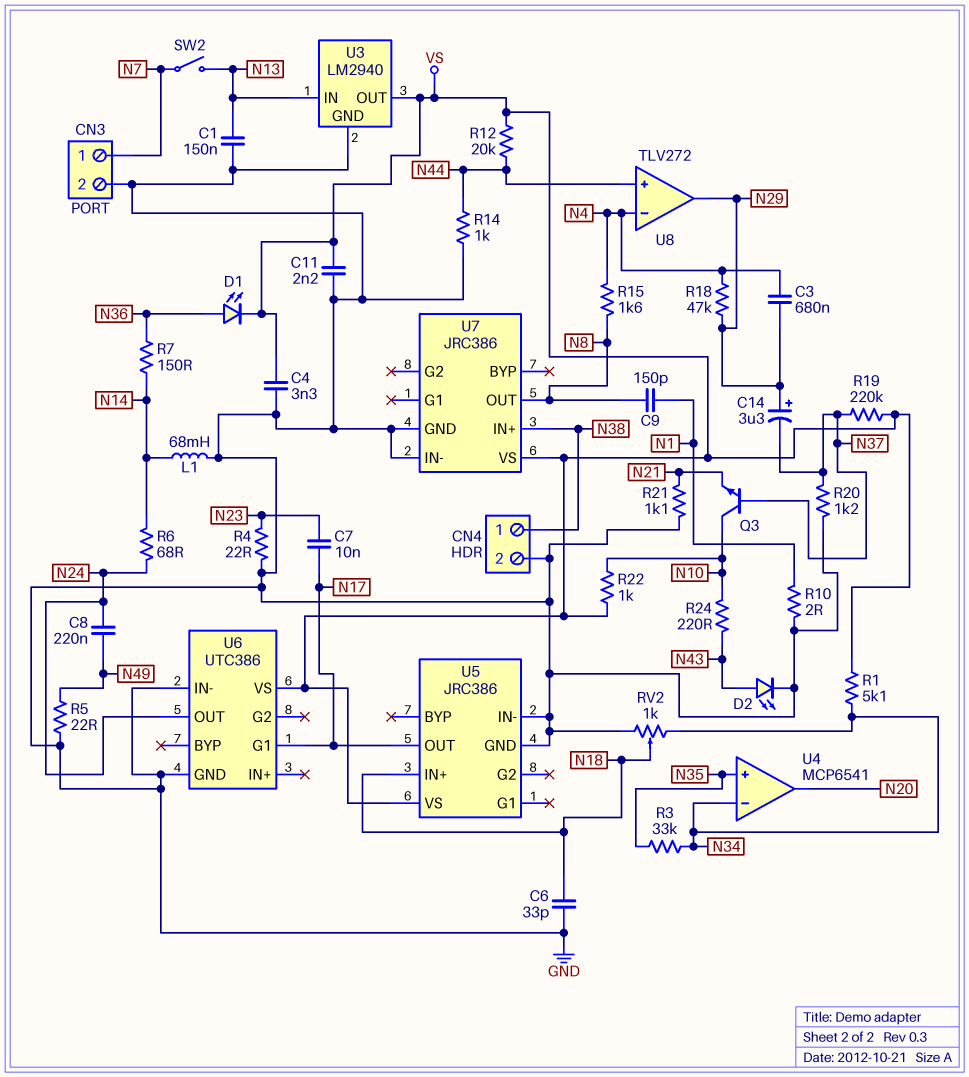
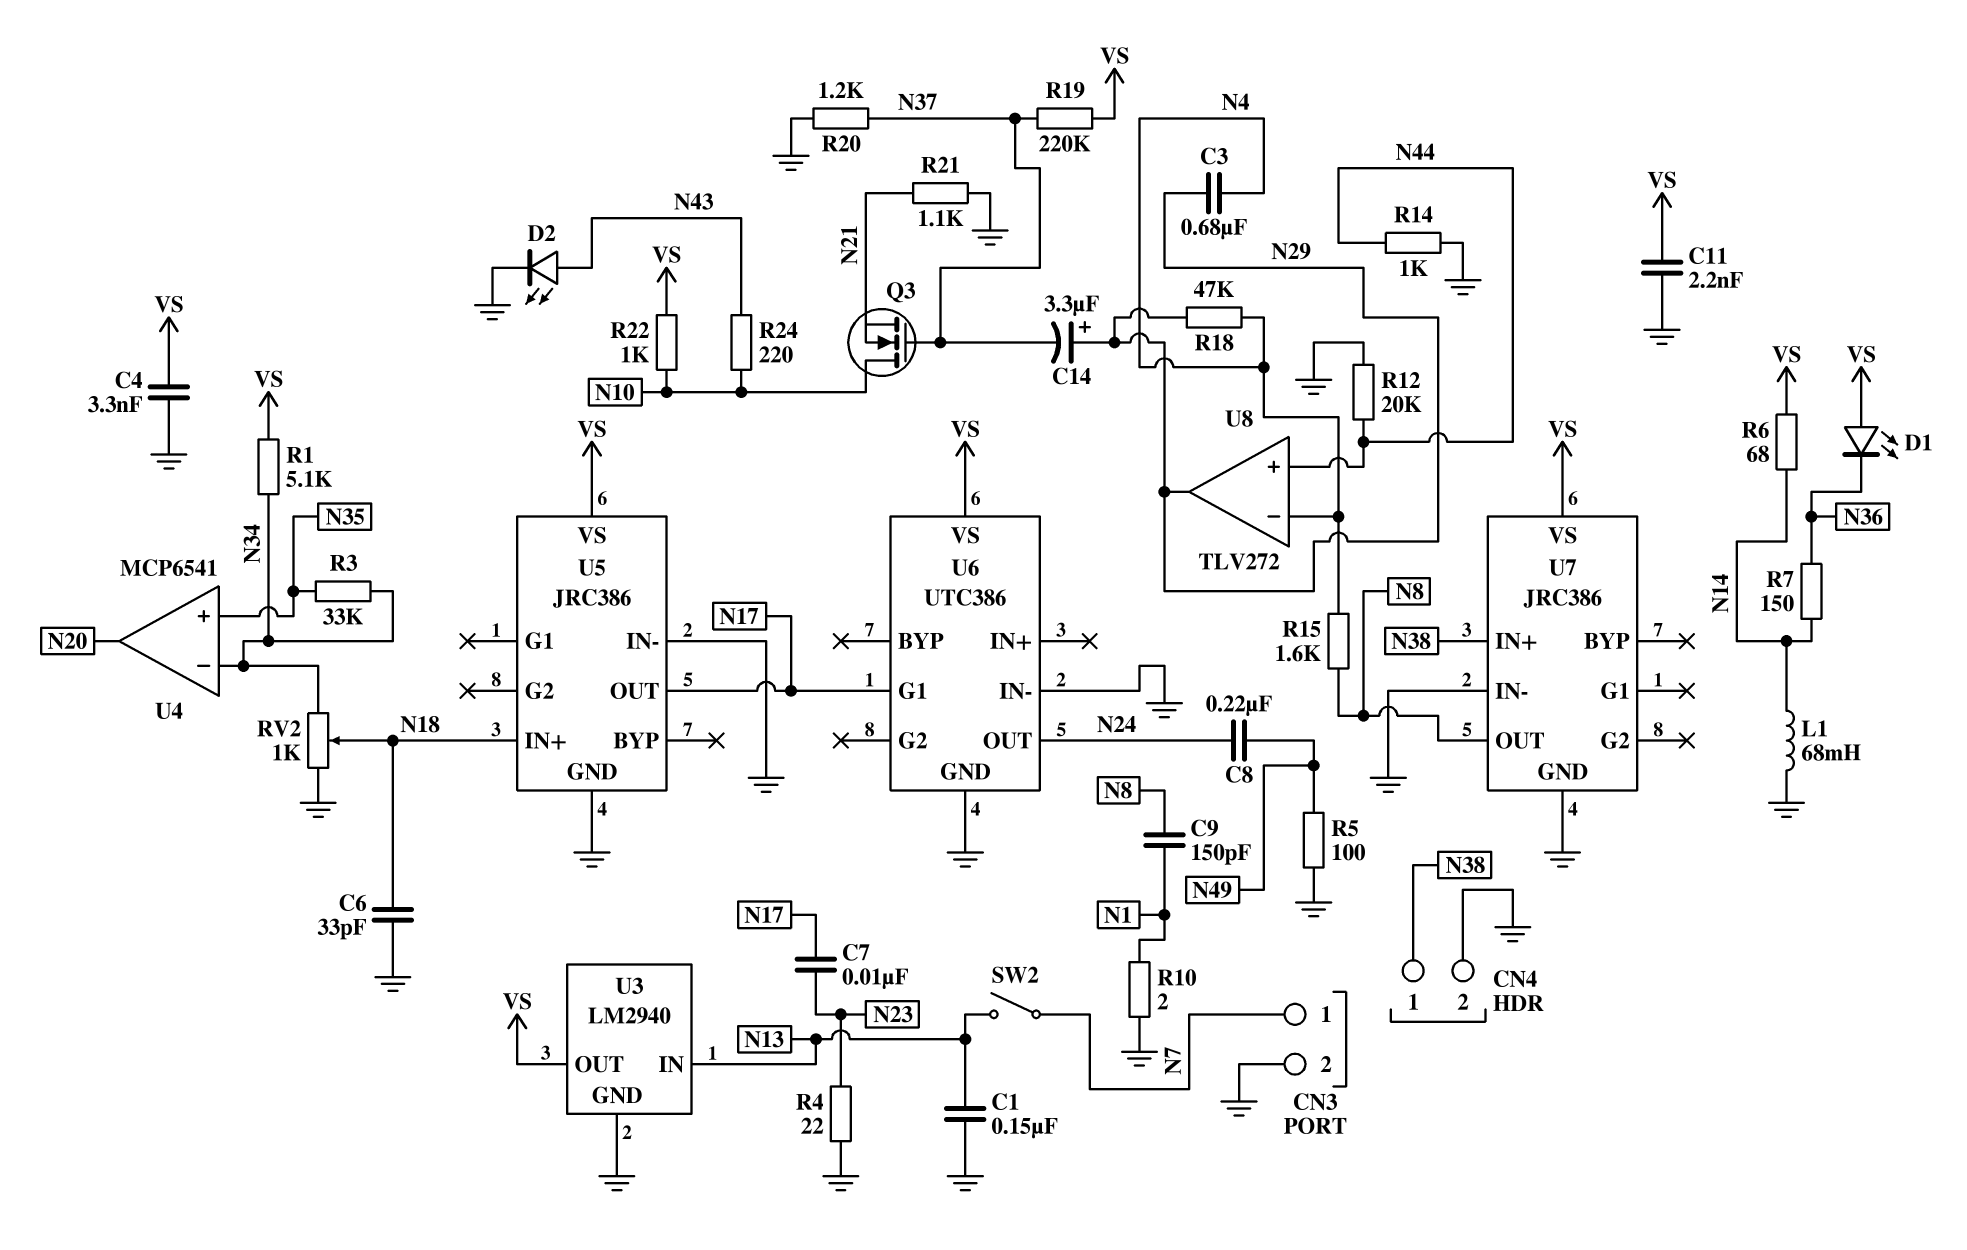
D1: LED (A N36, K VS) -> LED (A VS, K N36)
Q3: NPN (B N37, C N10, E N21) -> NMOS (G N37, D N10, S N21)
R5: 22 (GND, N49) -> 100 (GND, N49)
R6: 68 (N14, N24) -> 68 (N14, VS)
R12: 20k (N44, VS) -> 20k (GND, N44)

